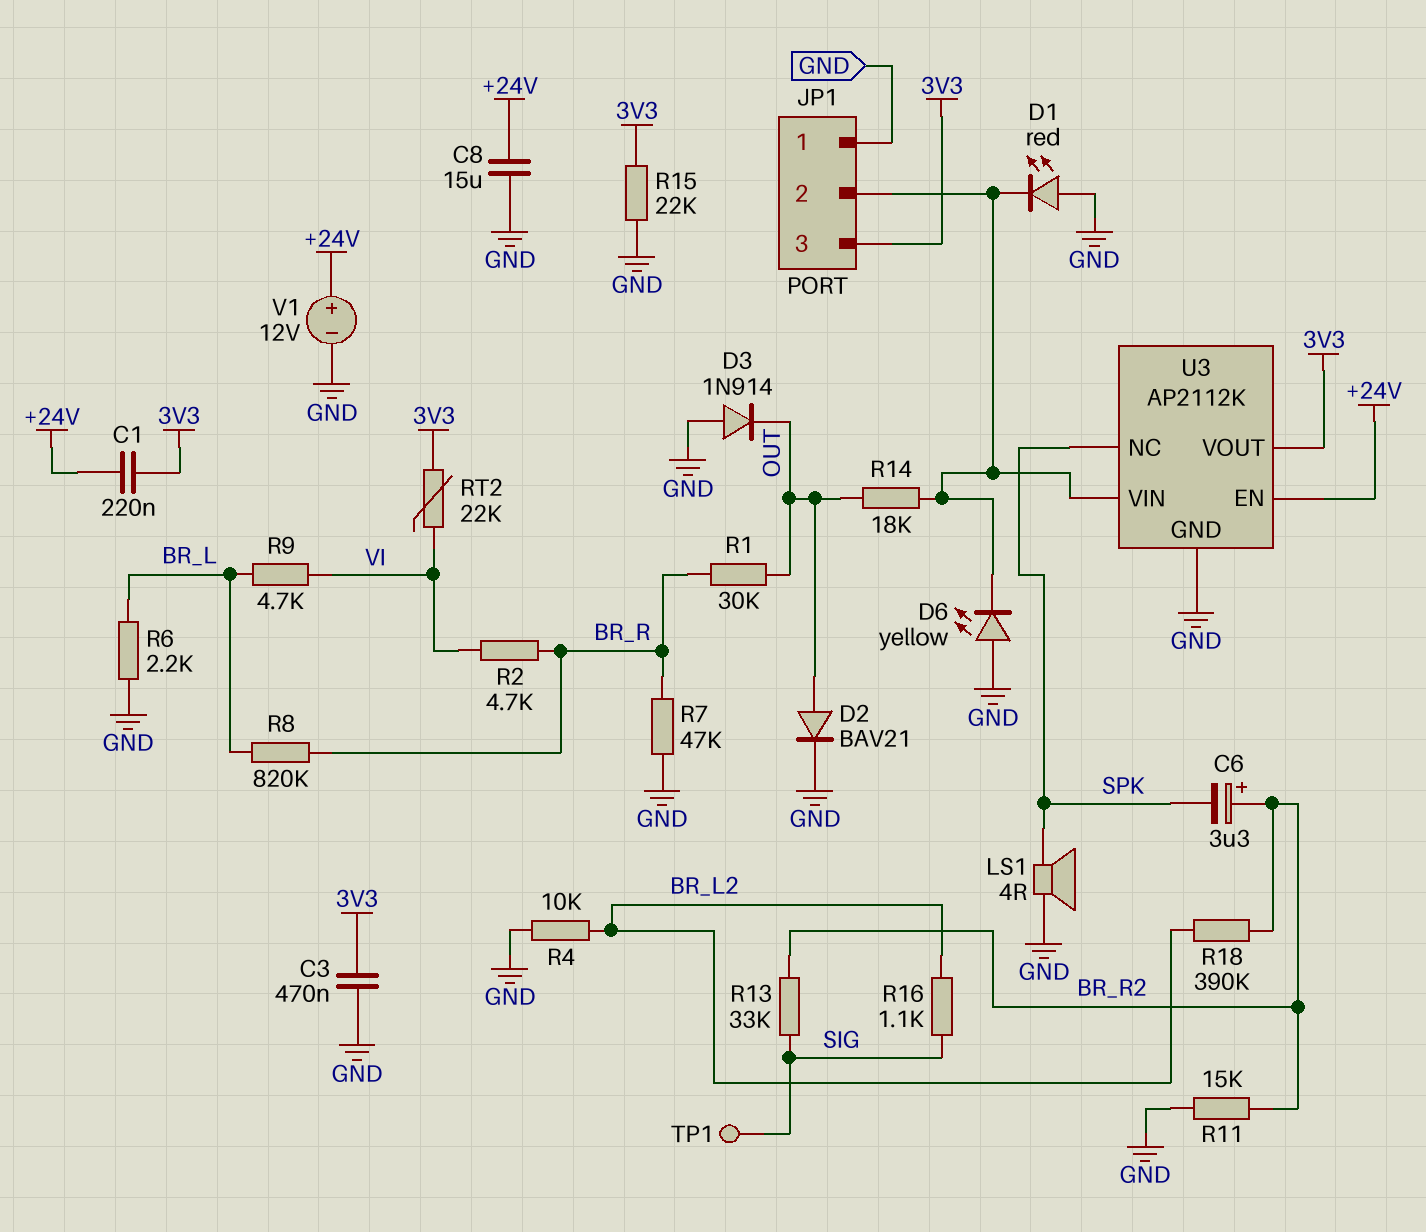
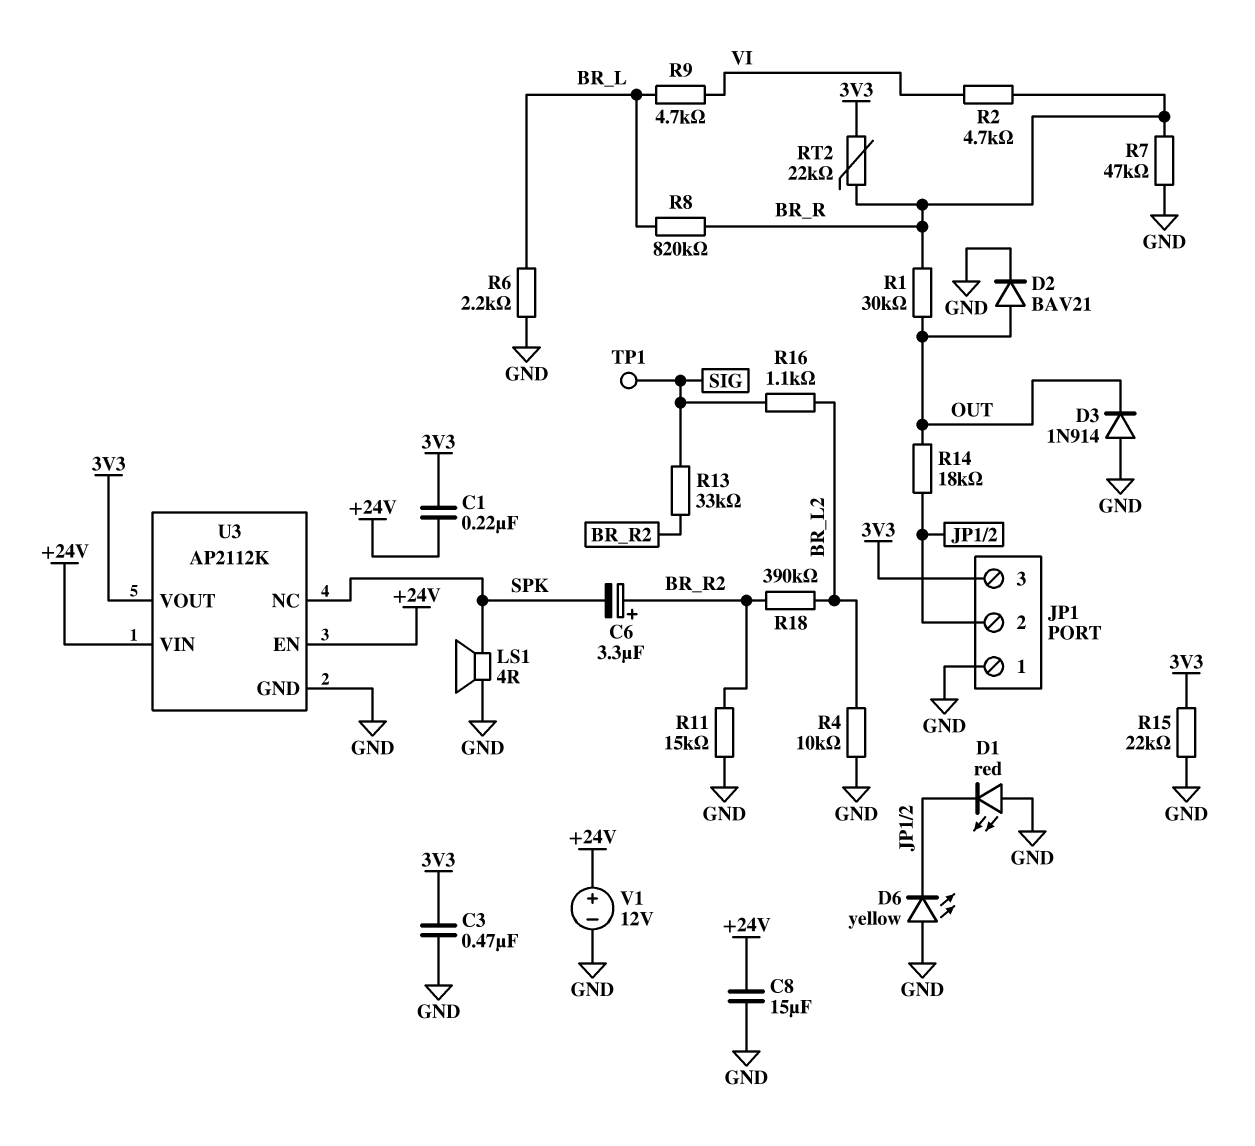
RT2: 22k (3V3, VI) -> 22k (3V3, BR_R)
U3 pin VIN: JP1/2 -> +24V

